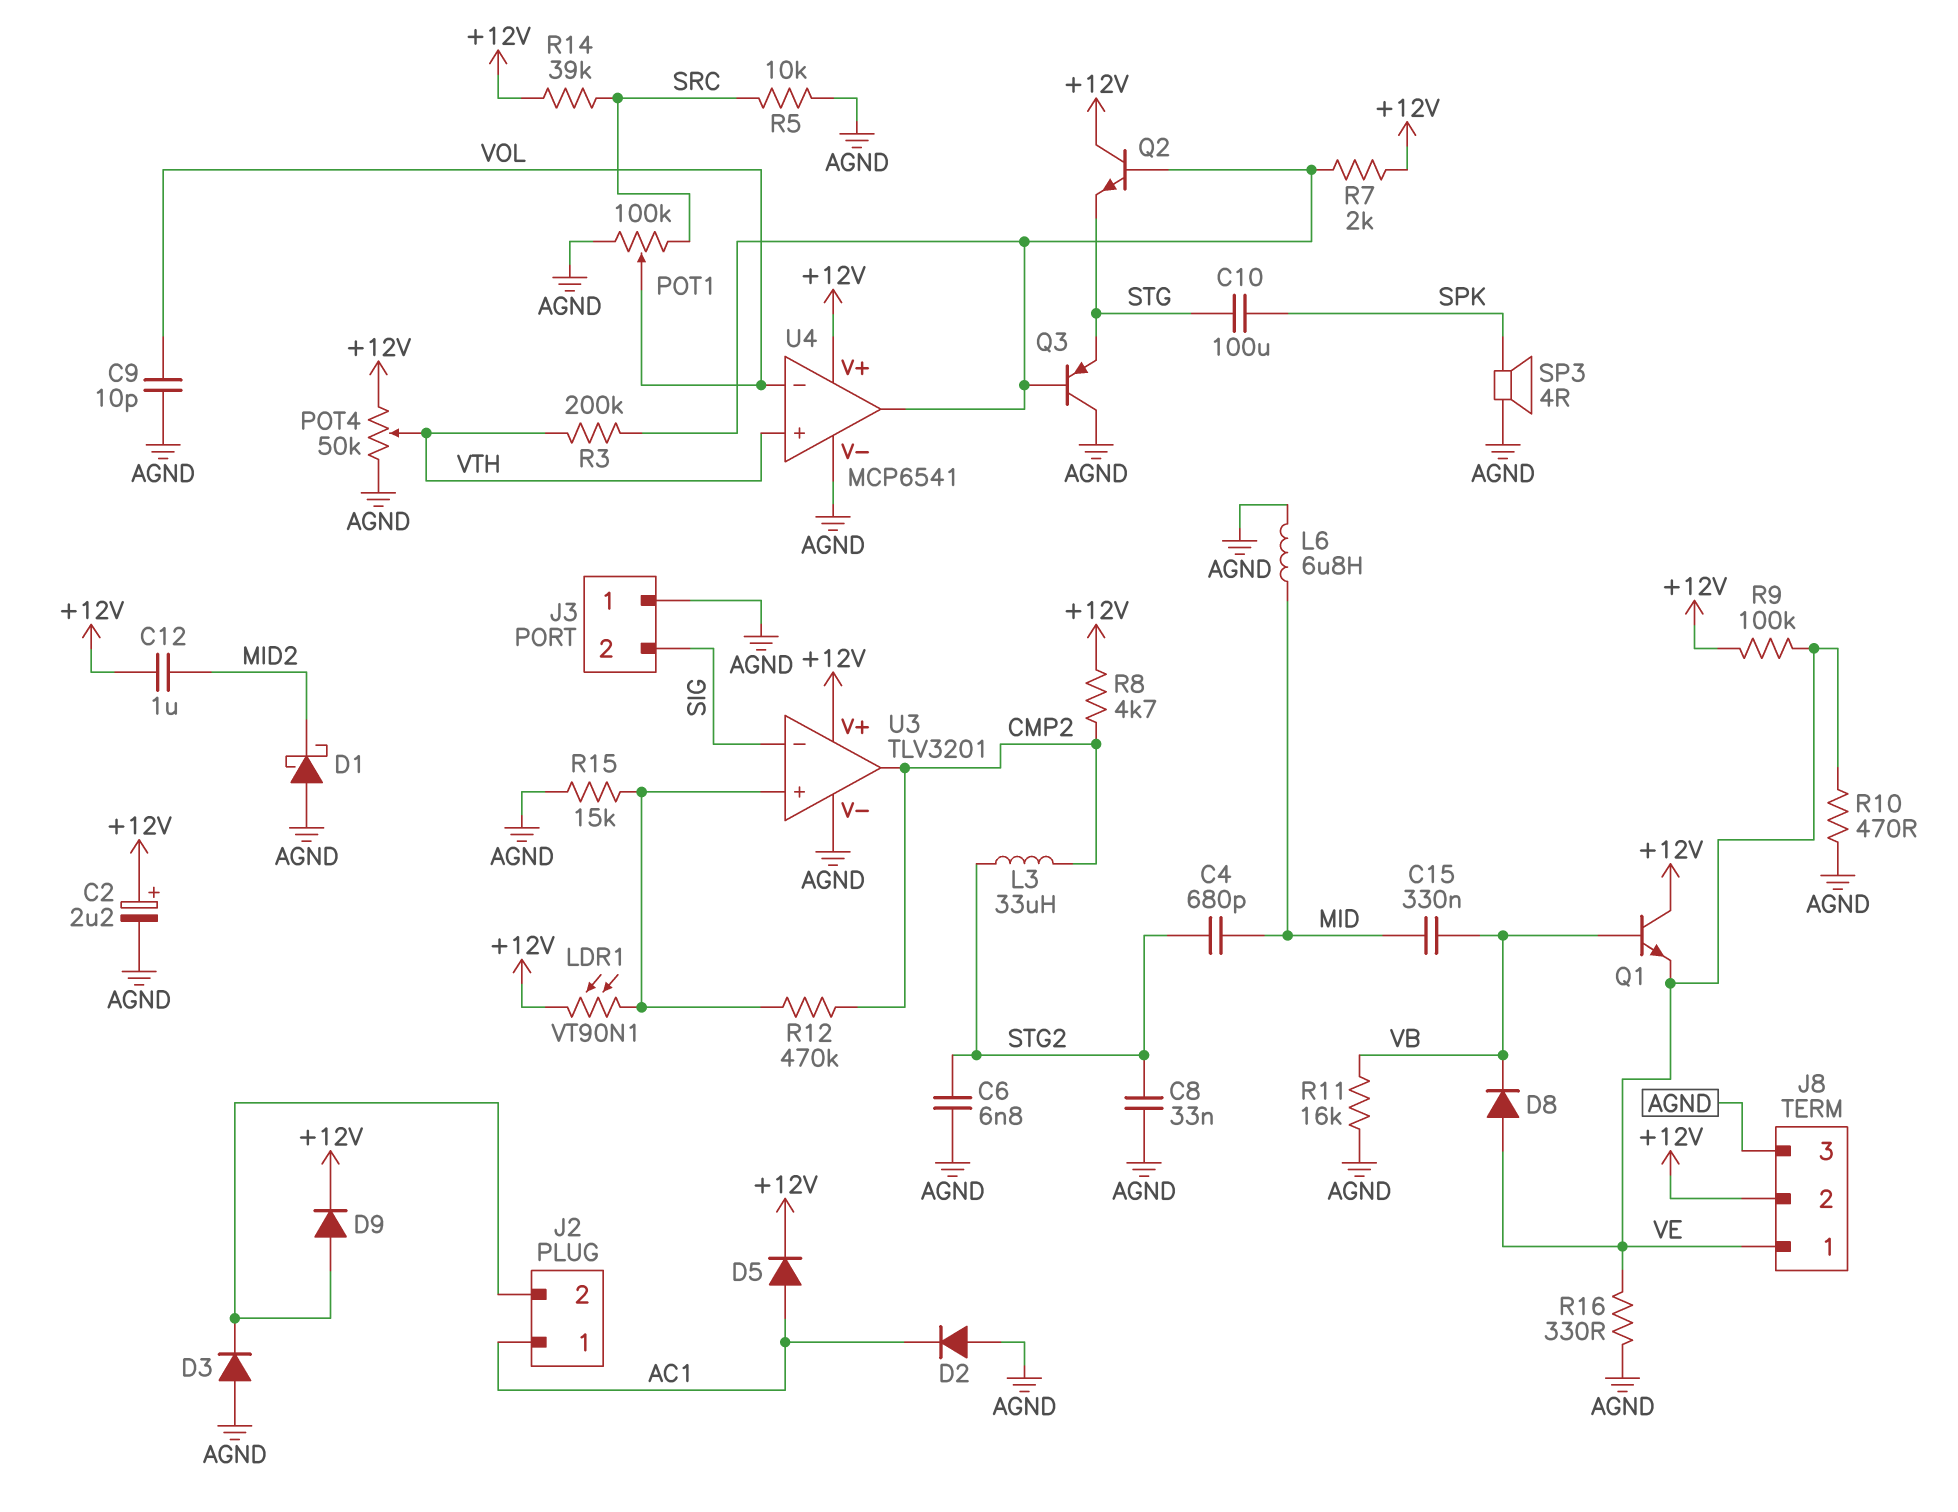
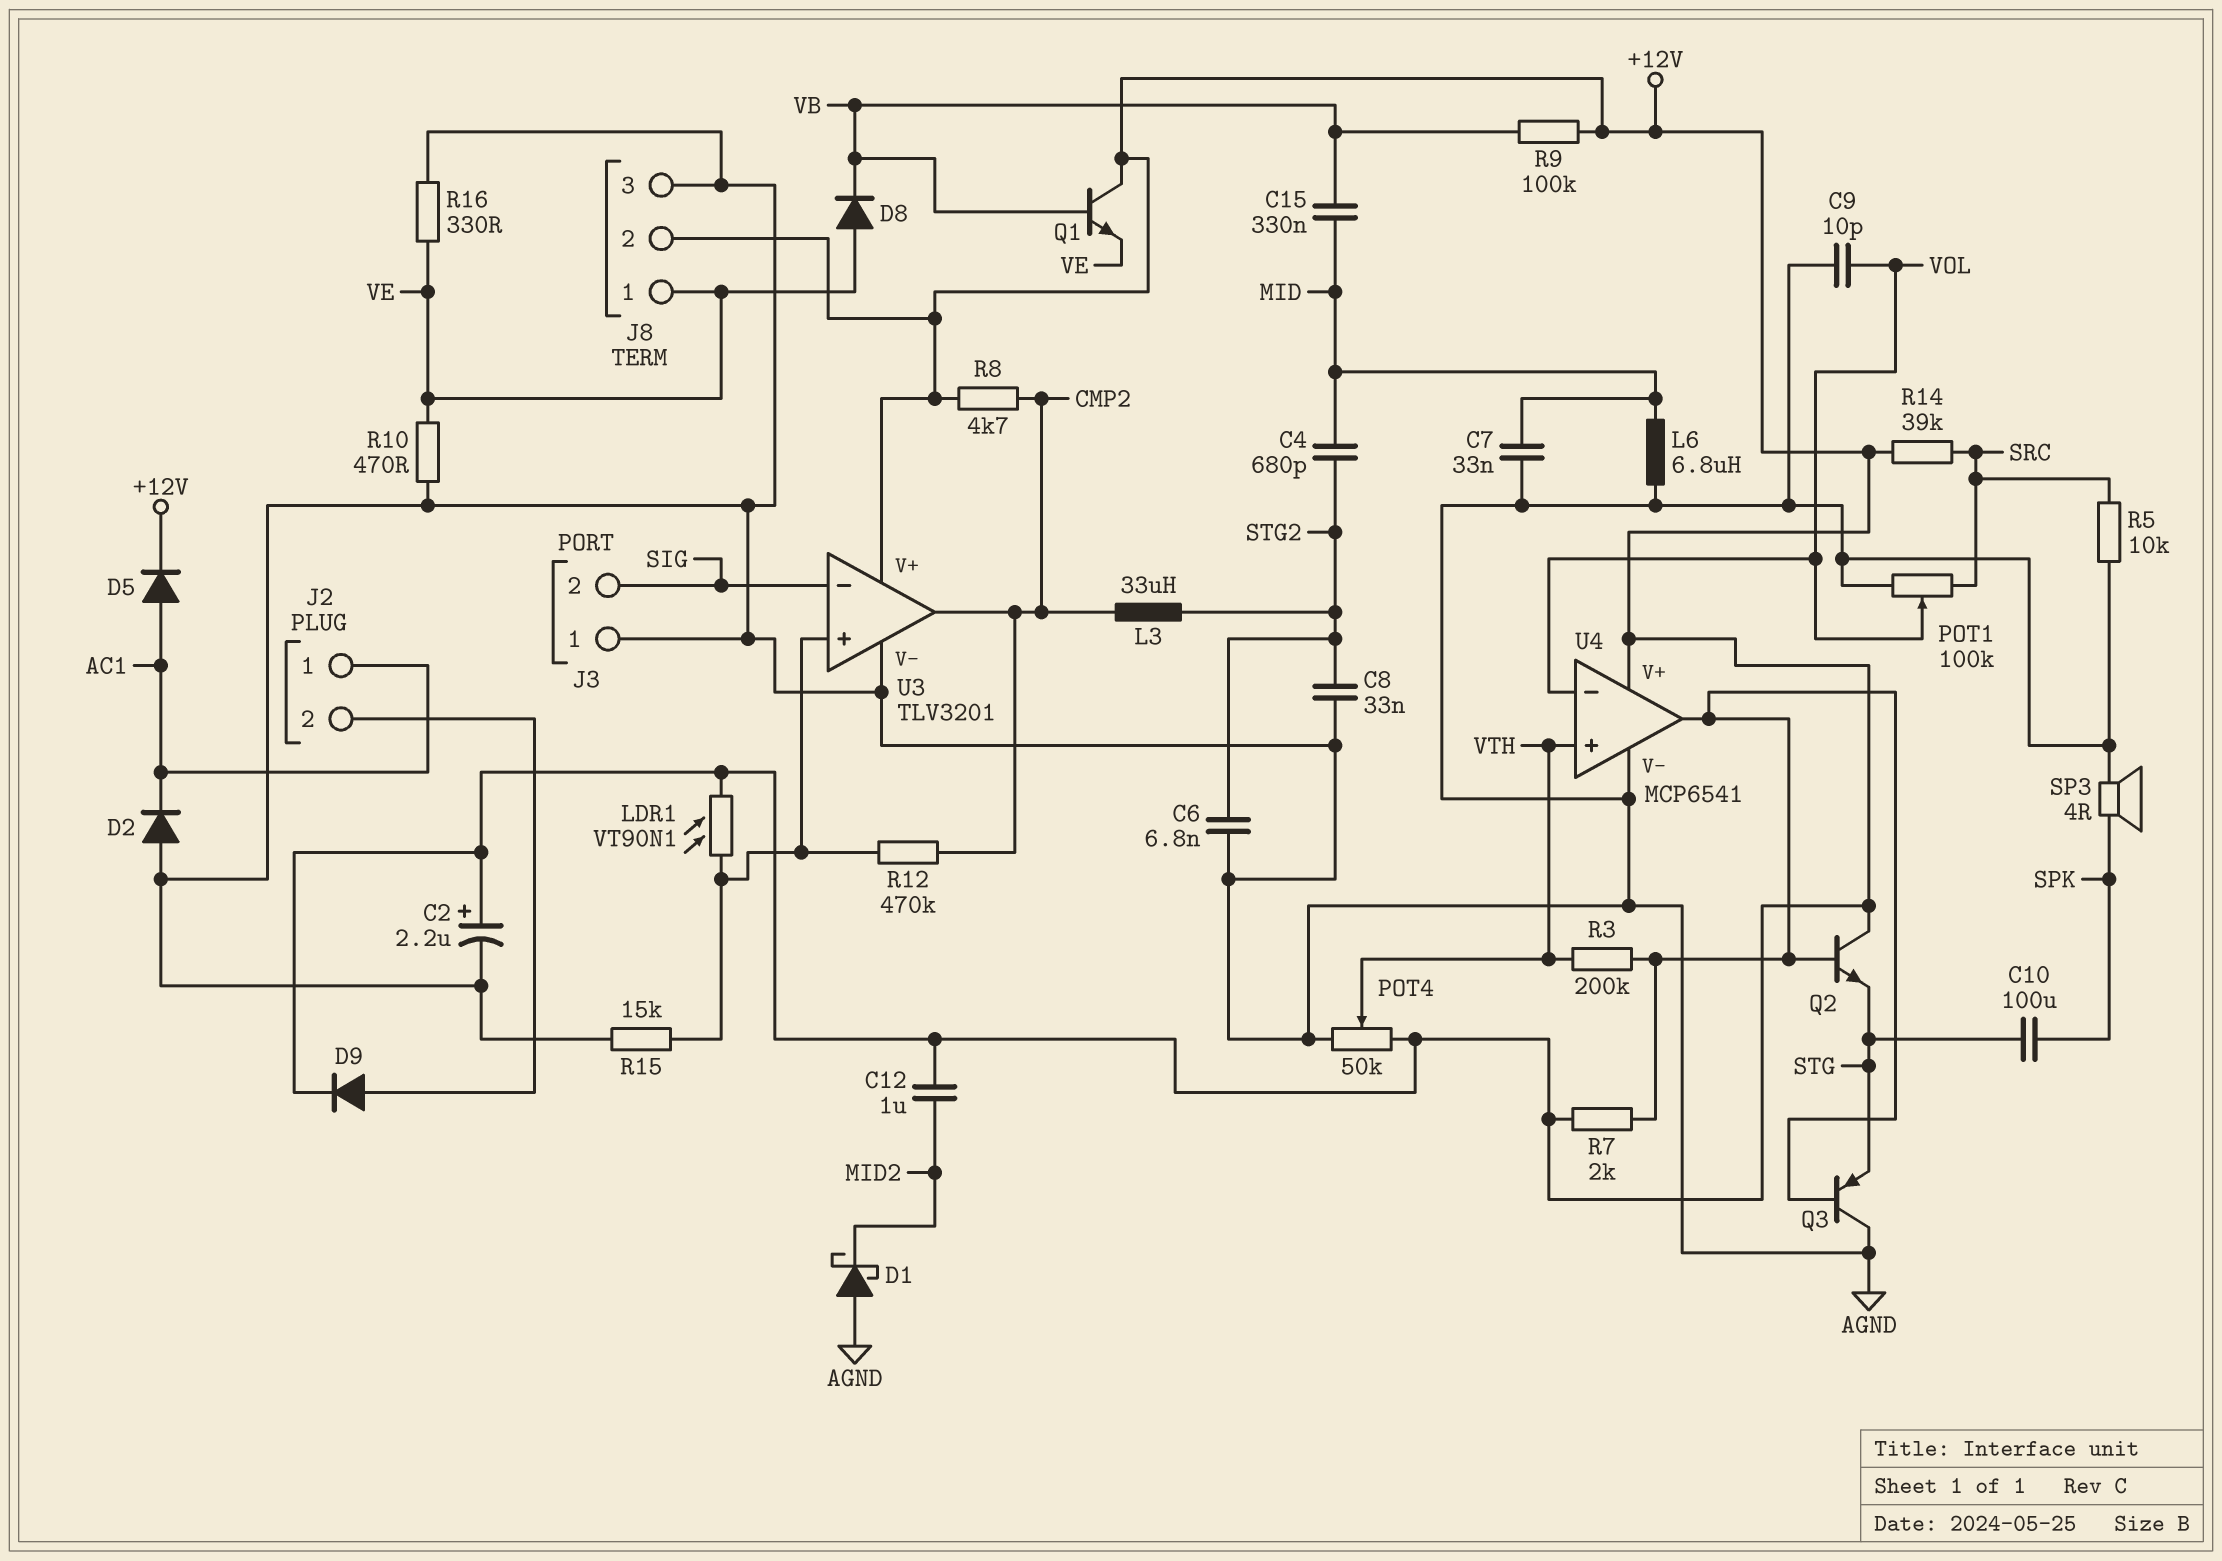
C7: none -> 33nF (AGND, MID)
D3: diode (A AGND, K J2/2) -> none
R9: 100k (+12V, VE) -> 100k (+12V, VB)
R11: 16k (AGND, VB) -> none

